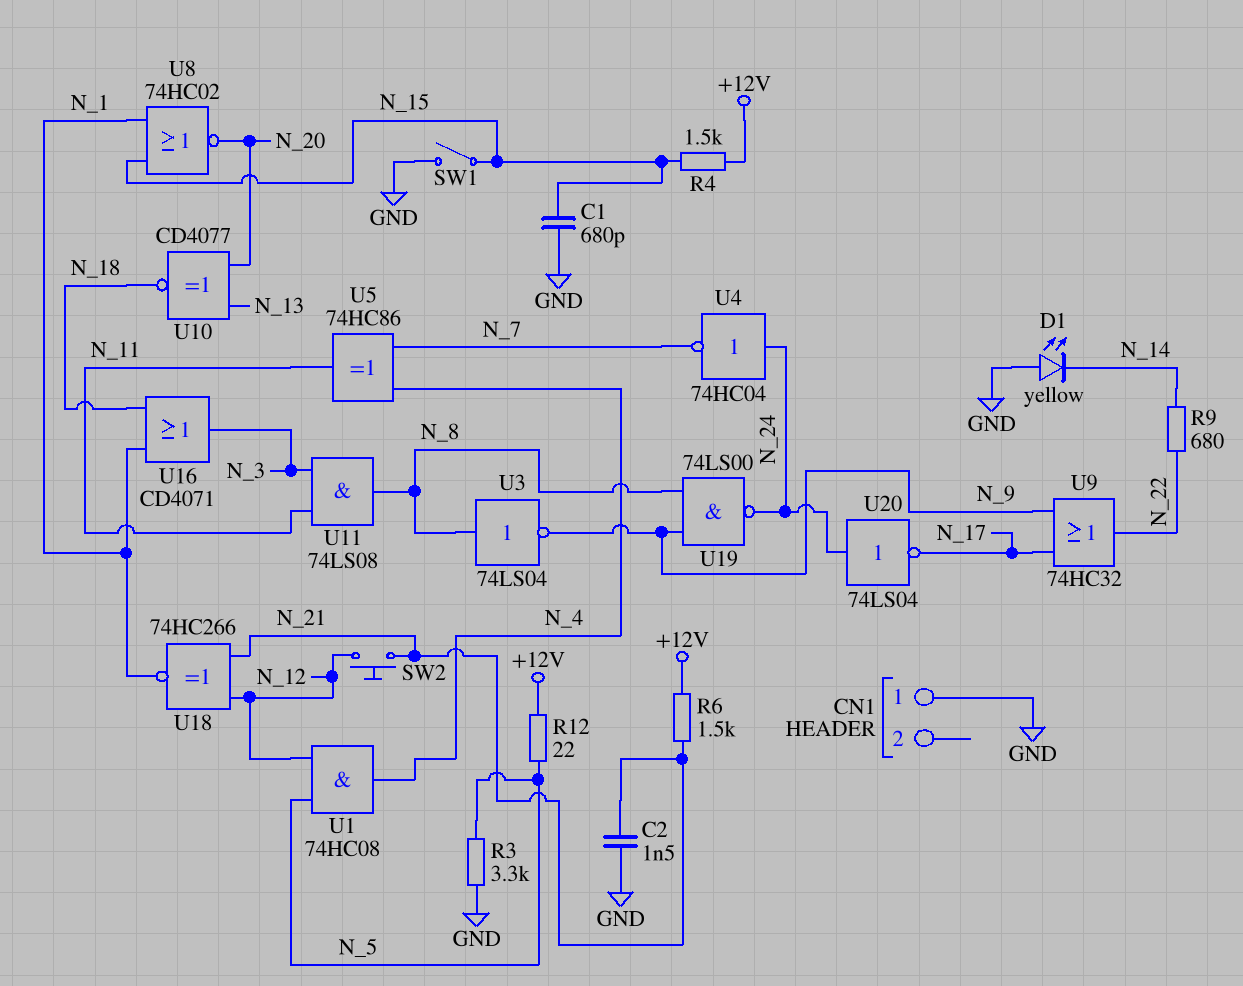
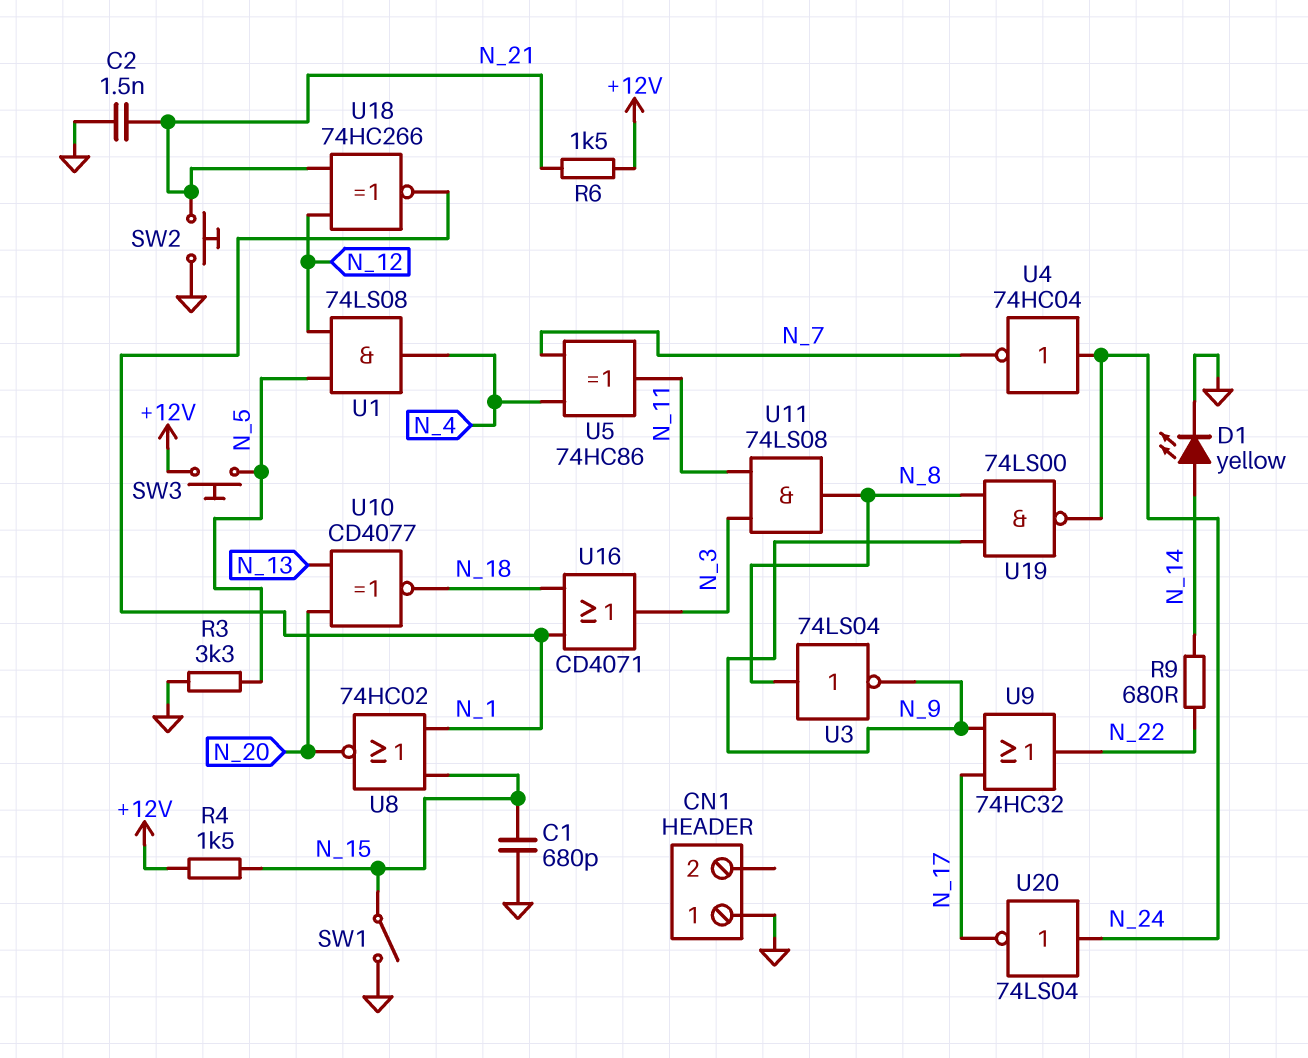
D1: LED yellow (A GND, K N_14) -> LED yellow (A N_14, K GND)
R12: 22 (+12V, N_5) -> none
SW2: button (N_12, N_21) -> button (GND, N_21)
SW3: none -> button (+12V, N_5)
U1: AND 74HC08 (in N_5, in N_12, out N_4) -> AND 74LS08 (in N_5, in N_12, out N_4)

